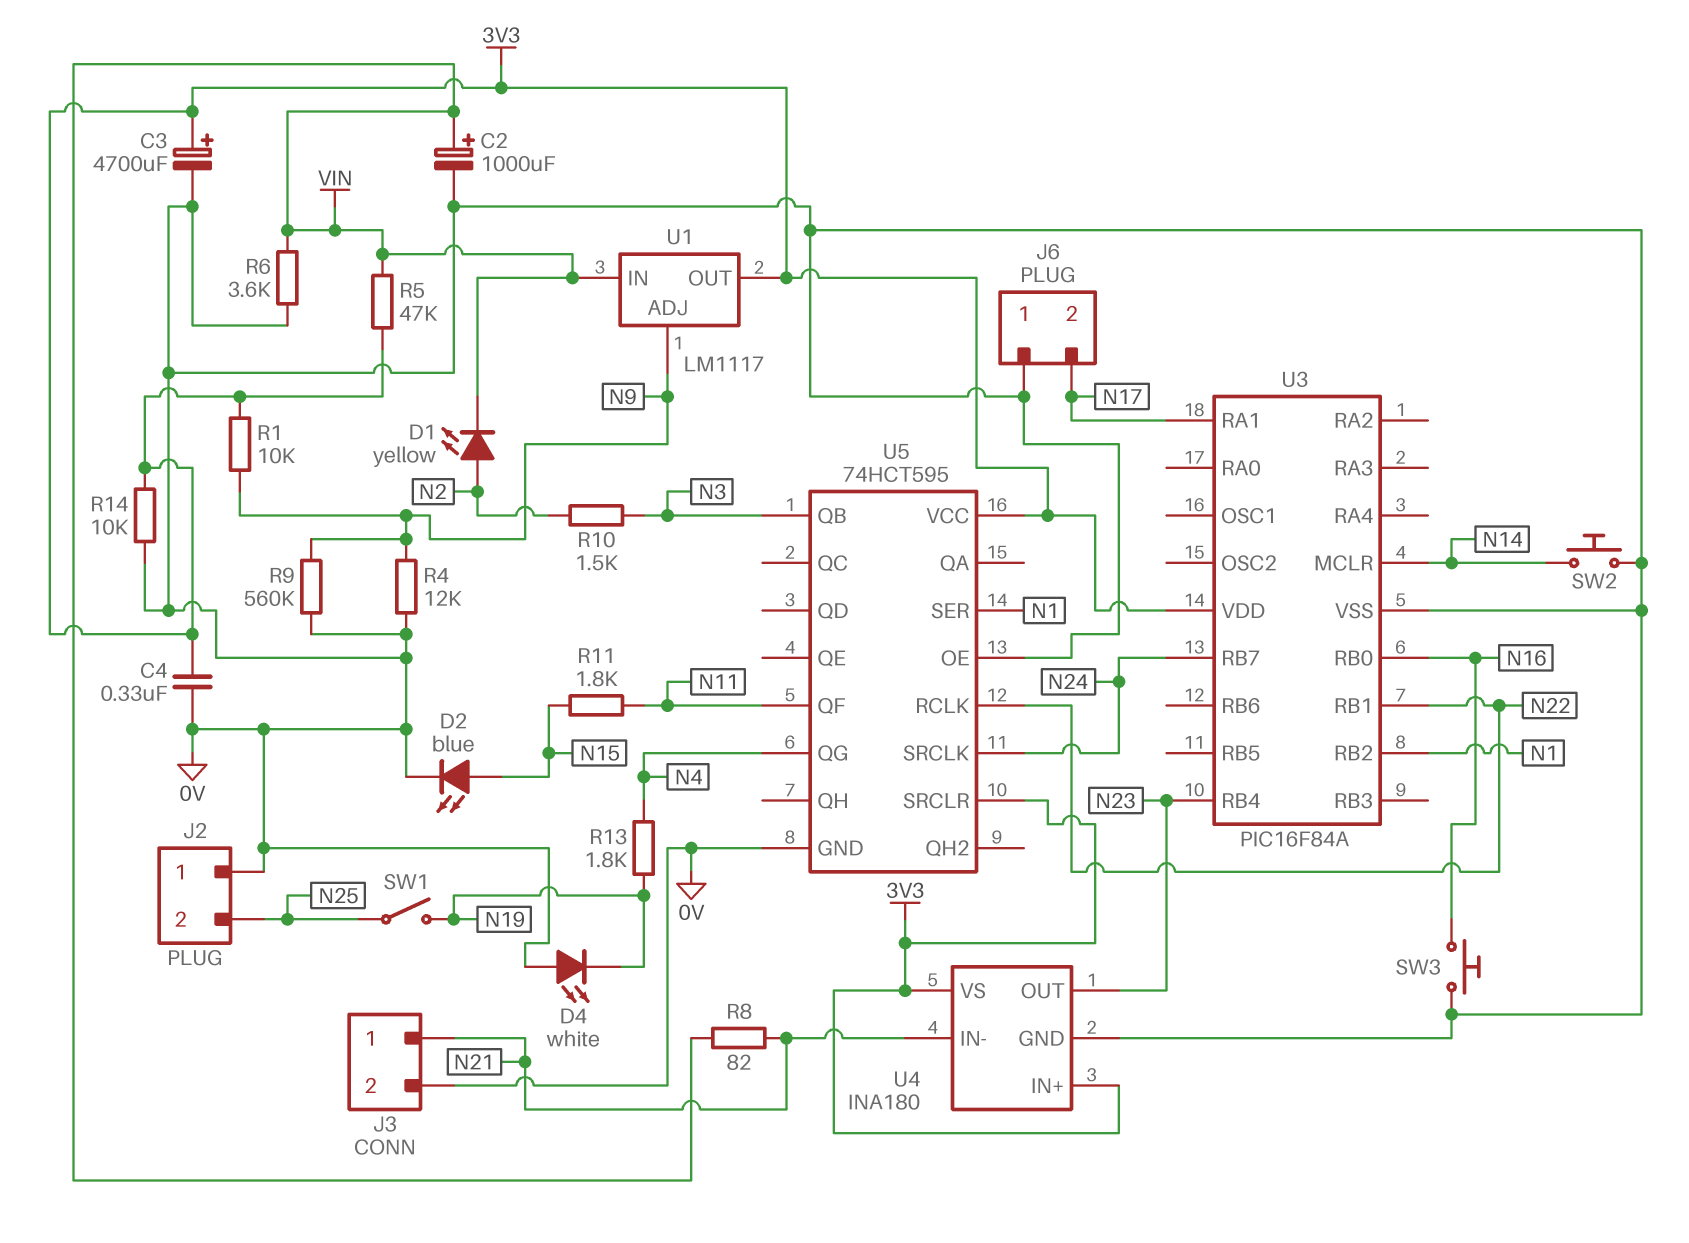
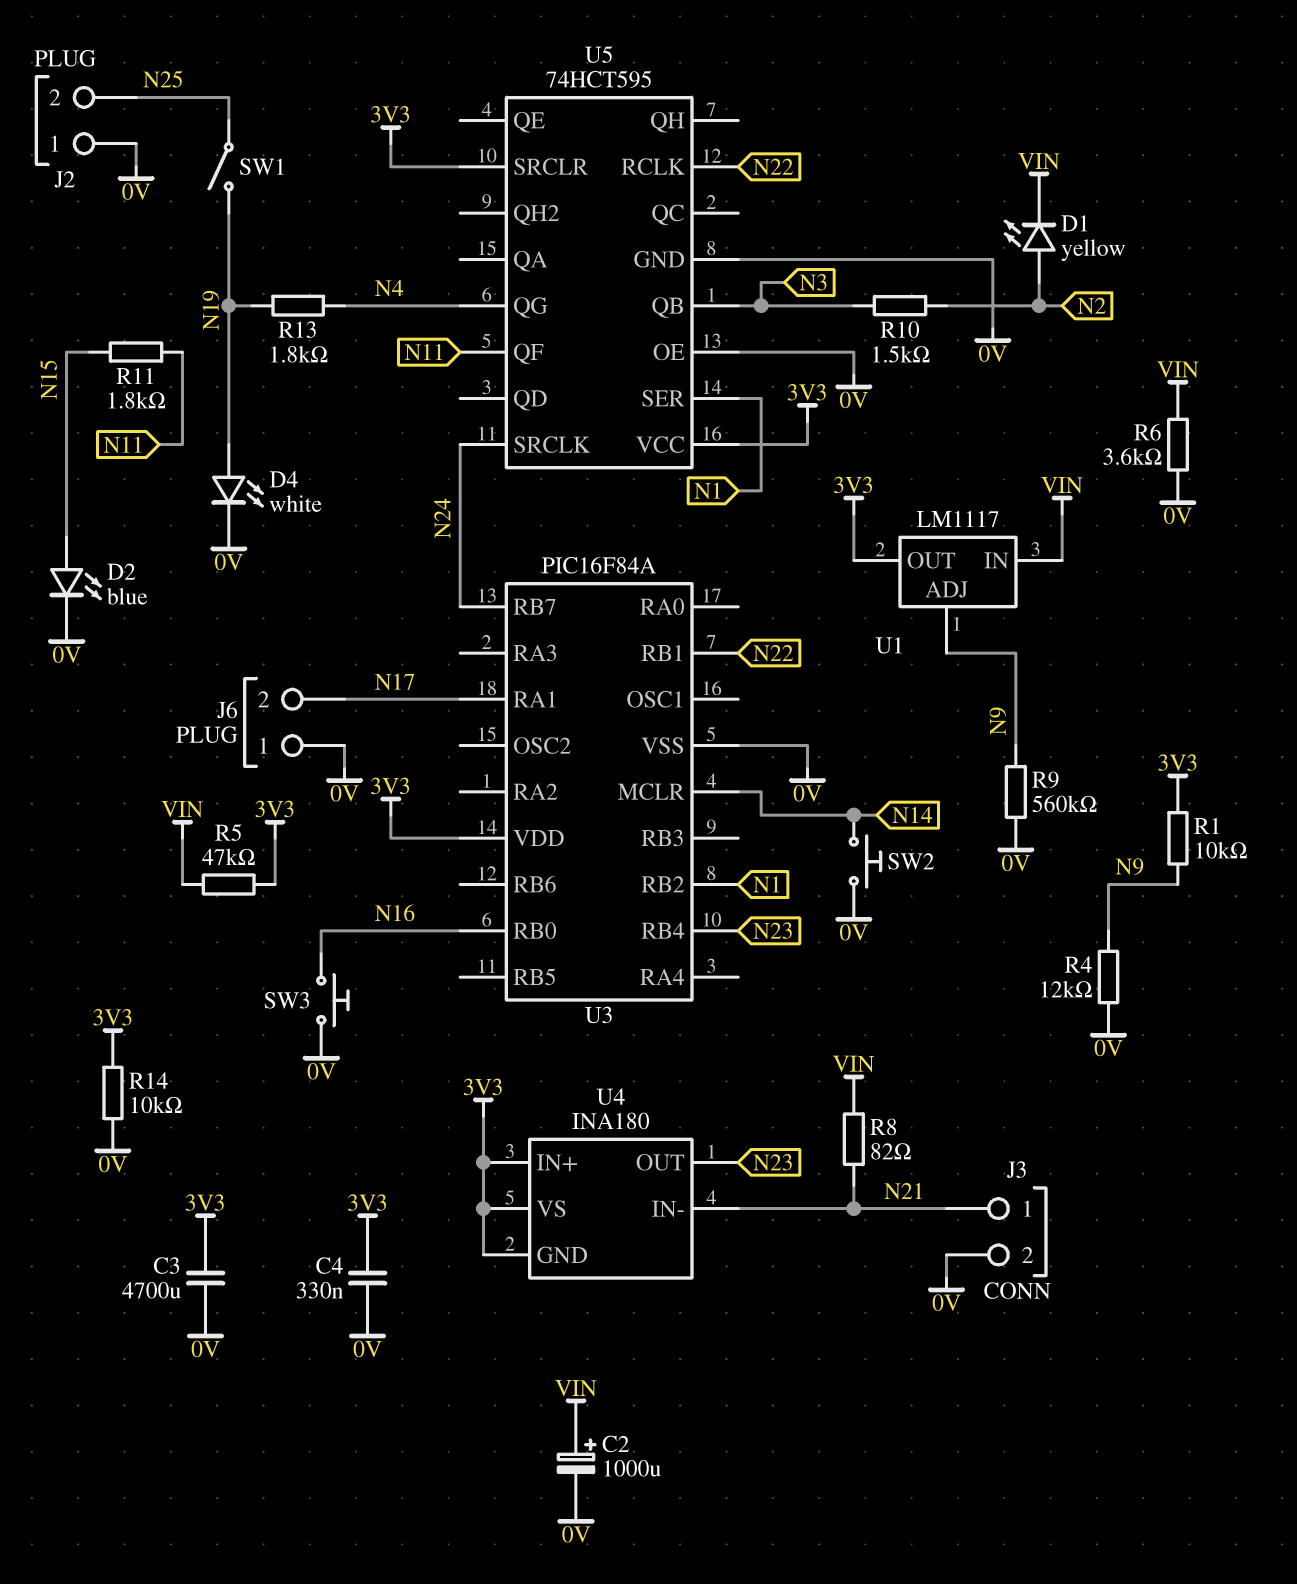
C3: 4700uF (plus 3V3, minus 0V) -> 4700uF (0V, 3V3)
D4: LED white (A 0V, K N19) -> LED white (A N19, K 0V)
U4 pin GND: 0V -> 3V3

